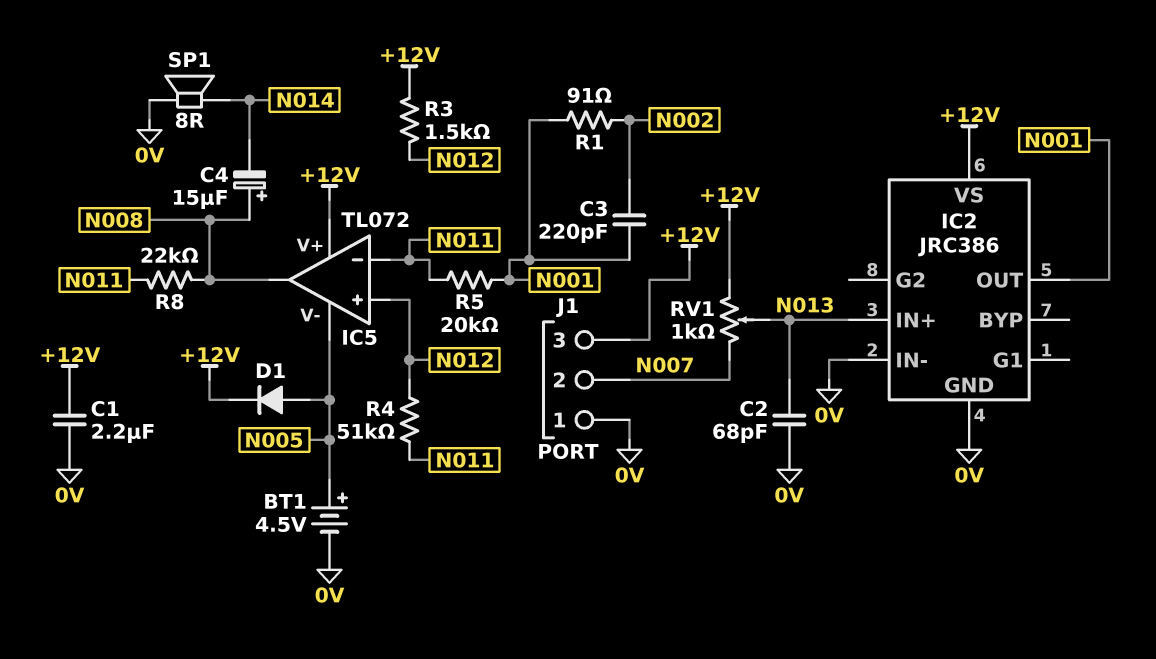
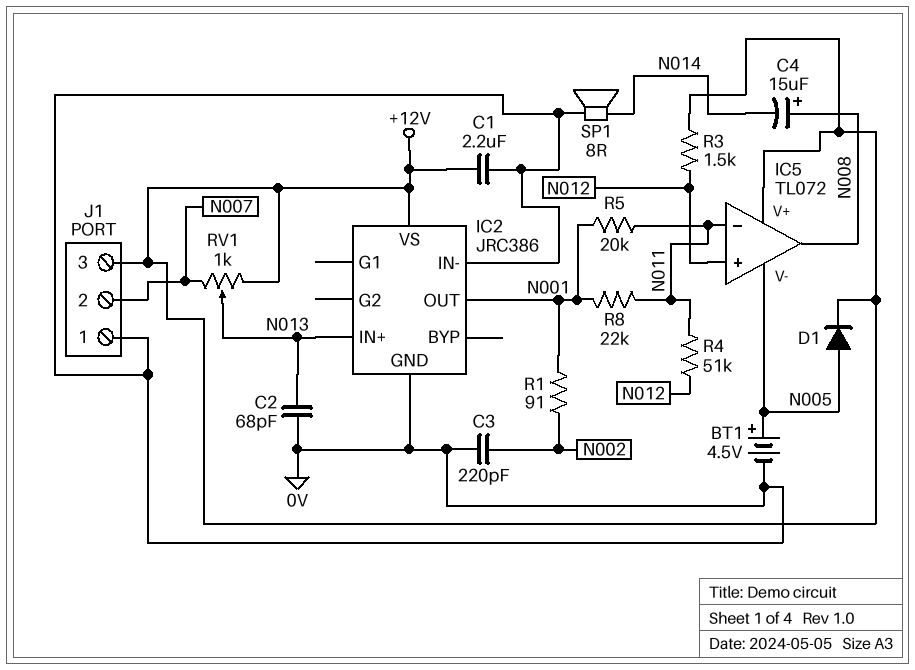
C3: 220pF (N001, N002) -> 220pF (0V, N002)
R8: 22k (N008, N011) -> 22k (N001, N011)

